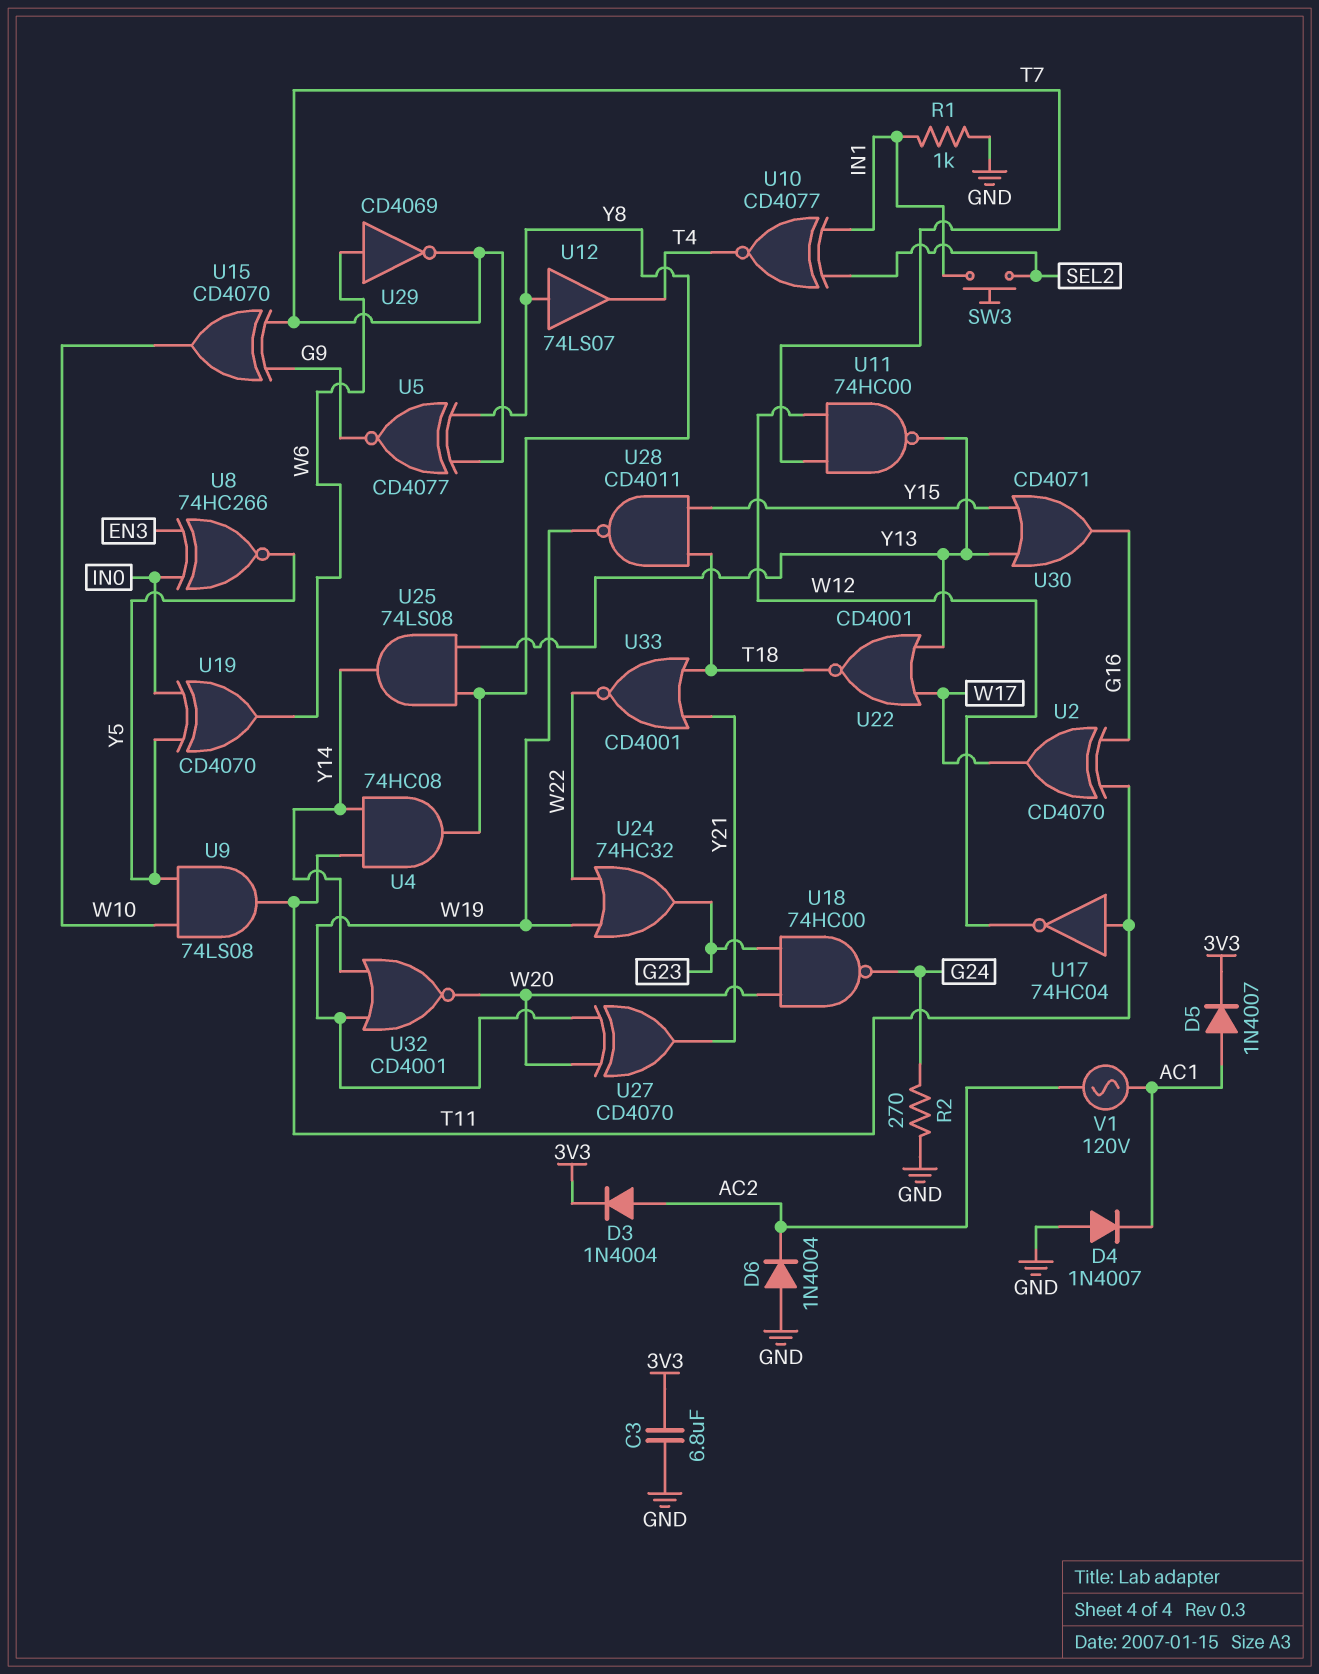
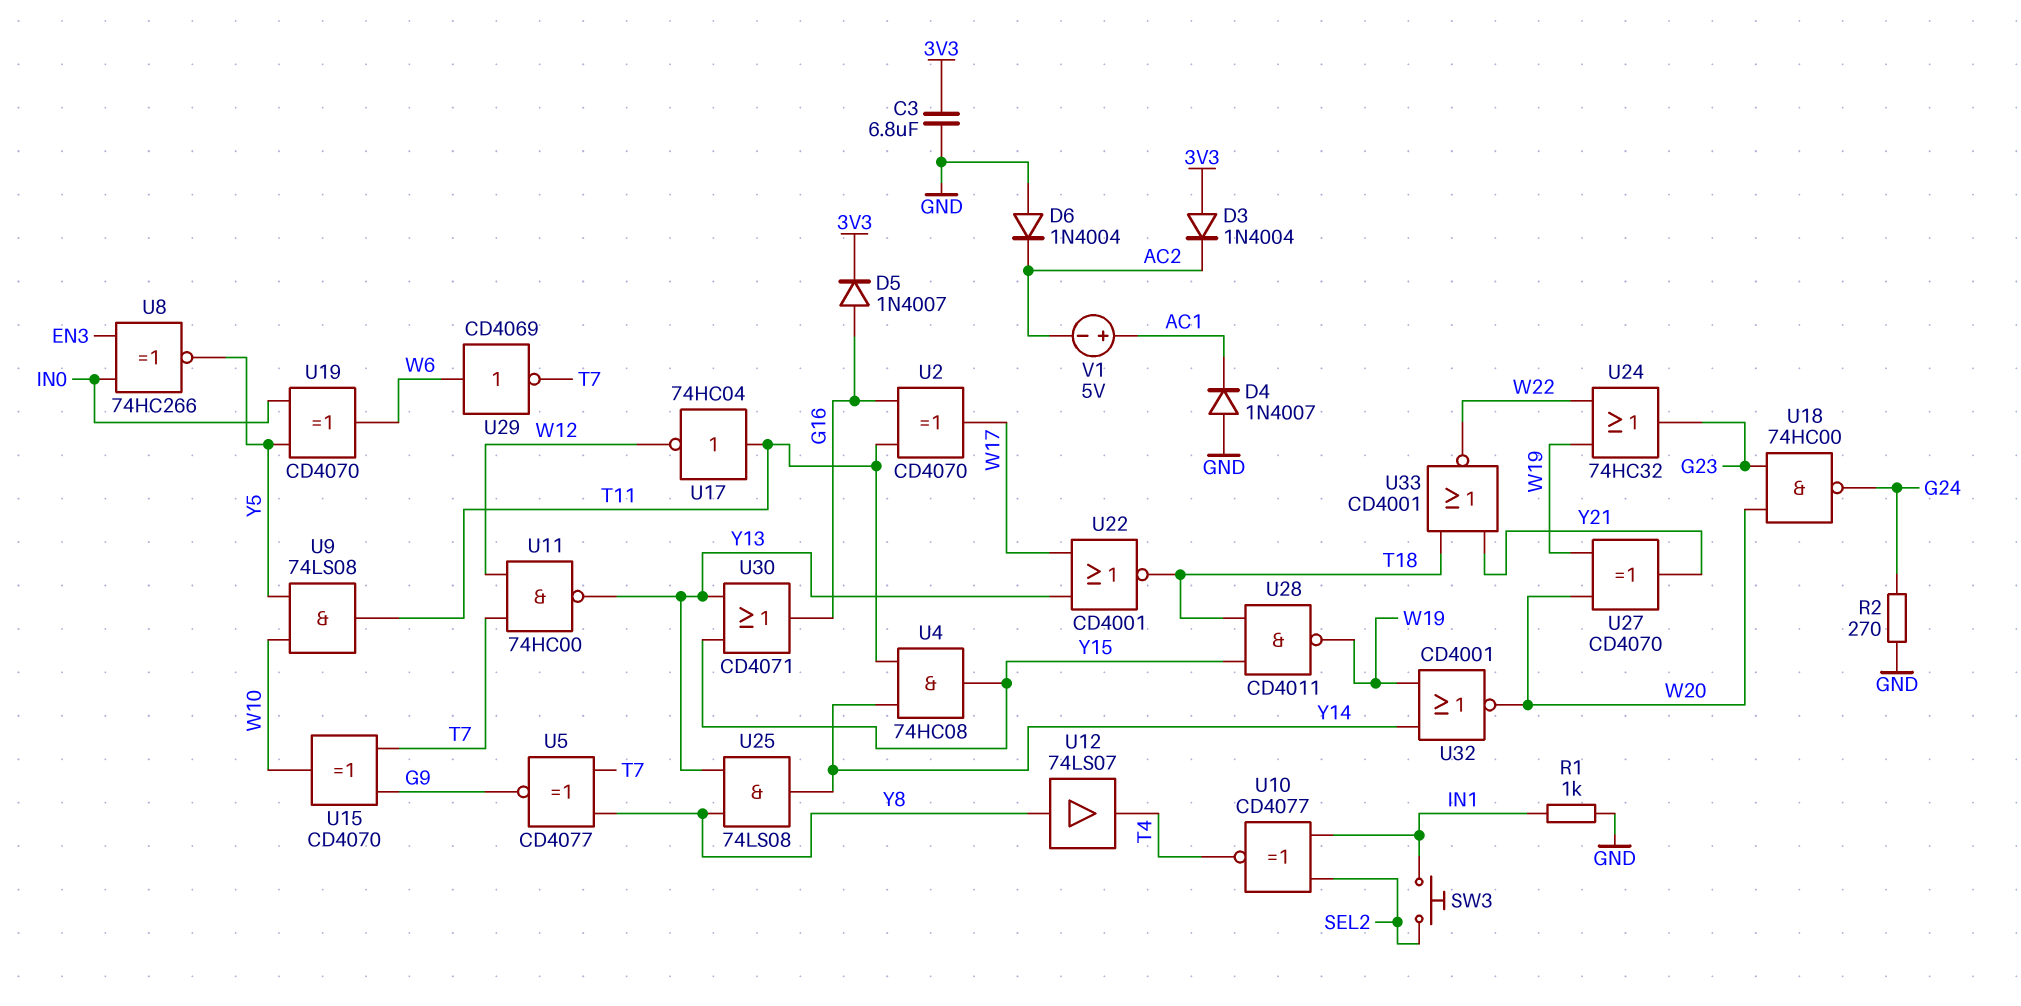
D3: diode 1N4004 (A AC2, K 3V3) -> diode 1N4004 (A 3V3, K AC2)
D5: diode 1N4007 (A AC1, K 3V3) -> diode 1N4007 (A G16, K 3V3)
U4: AND 74HC08 (in T11, in Y14, out Y8) -> AND 74HC08 (in T11, in Y14, out Y15)
V1: AC 120V (AC1, AC2) -> 5V (plus AC1, minus AC2)

